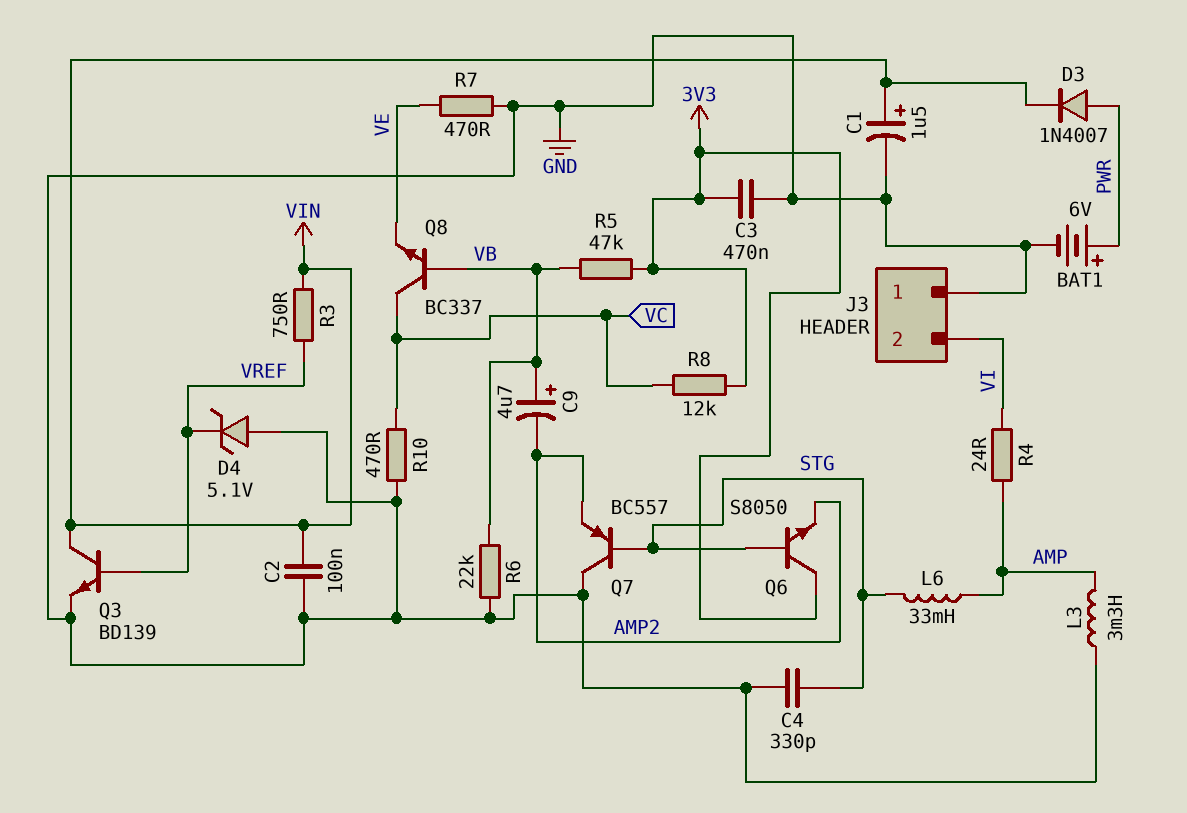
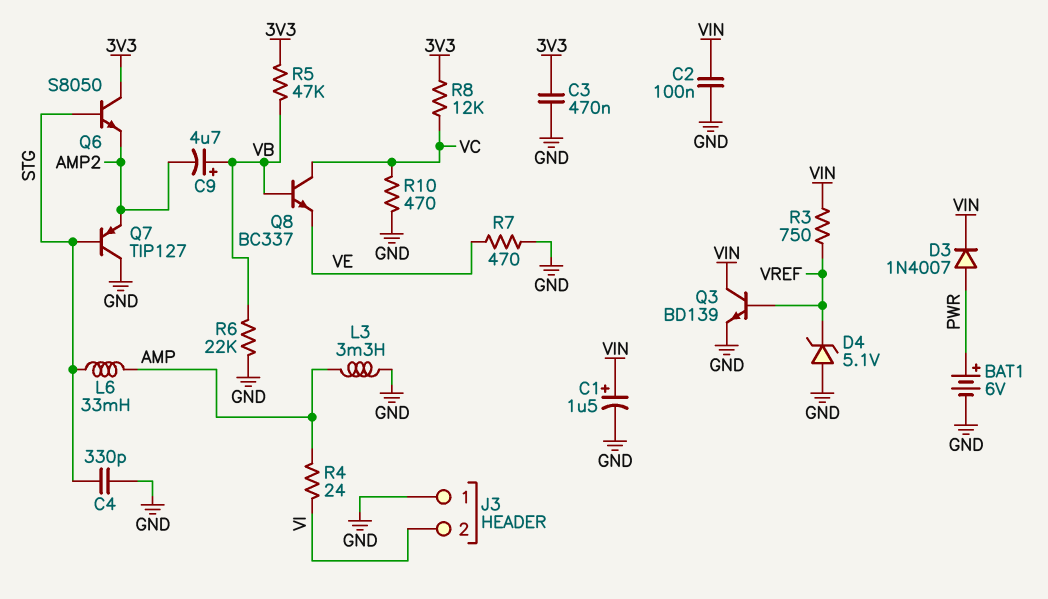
Q7: PNP BC557 (B STG, C GND, E AMP2) -> PNP TIP127 (B STG, C GND, E AMP2)

